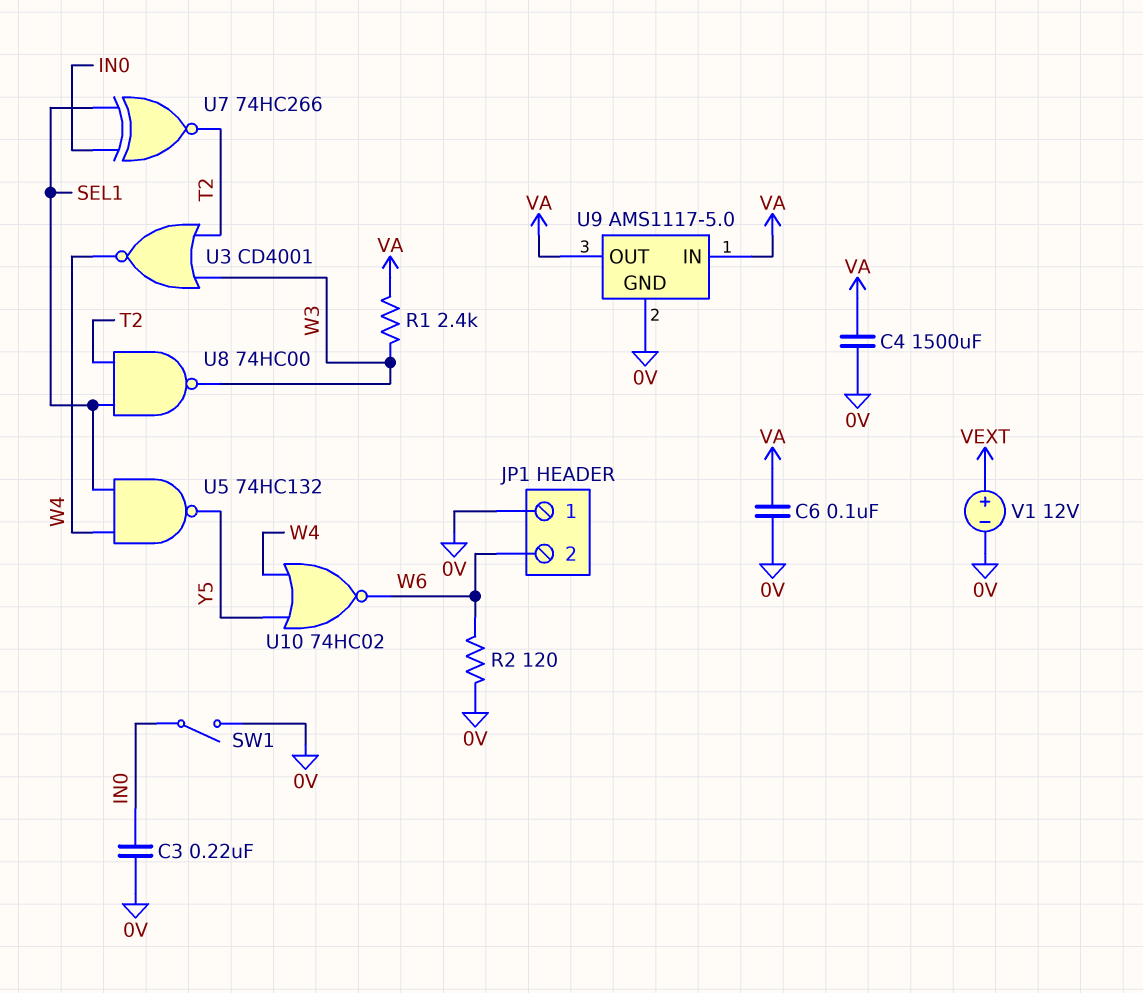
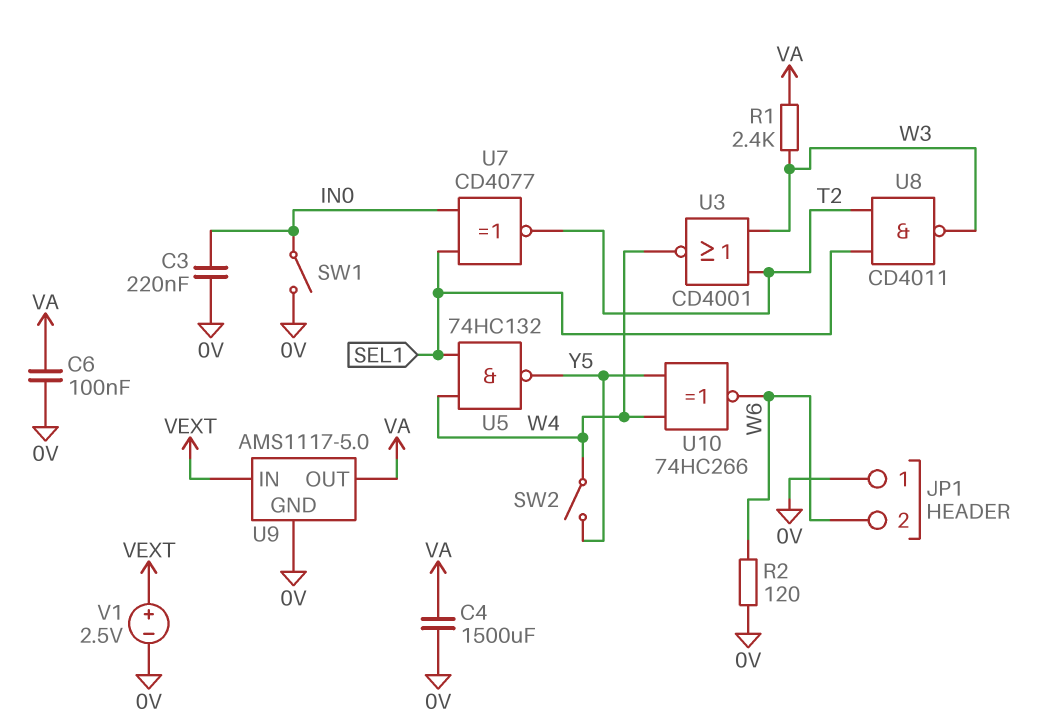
SW2: none -> switch (W4, Y5)
U7: XNOR 74HC266 (in IN0, in SEL1, out T2) -> XNOR CD4077 (in IN0, in SEL1, out T2)
U8: NAND 74HC00 (in SEL1, in T2, out W3) -> NAND CD4011 (in SEL1, in T2, out W3)
U9 pin IN: VA -> VEXT
U10: NOR 74HC02 (in W4, in Y5, out W6) -> XNOR 74HC266 (in W4, in Y5, out W6)
V1: 12V (plus VEXT, minus 0V) -> 2.5V (plus VEXT, minus 0V)

